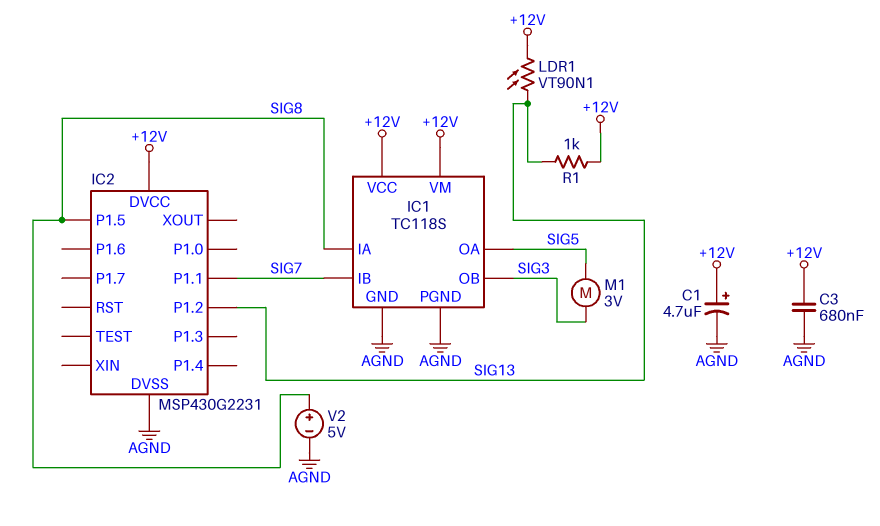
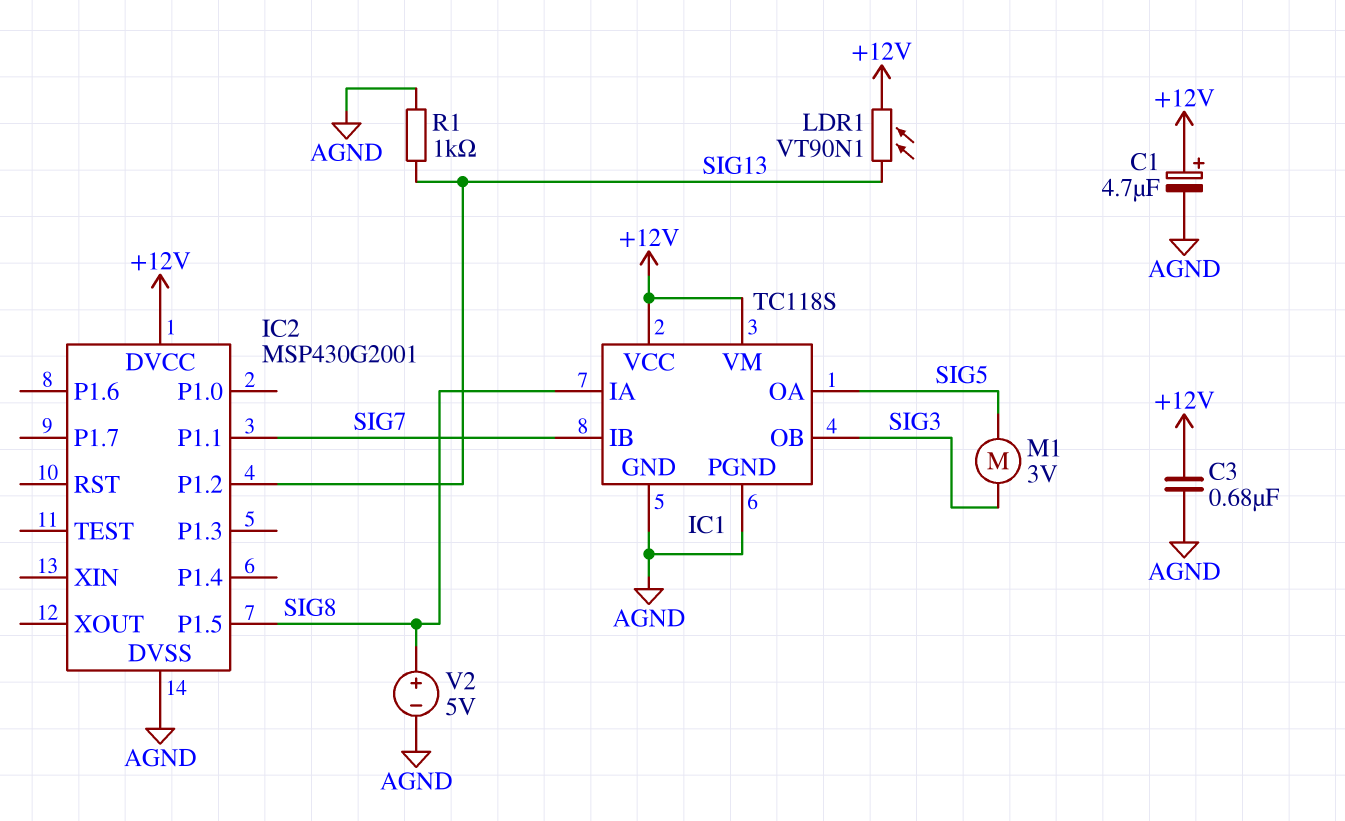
IC2: MSP430G2231 -> MSP430G2001
R1: 1k (+12V, SIG13) -> 1k (AGND, SIG13)

